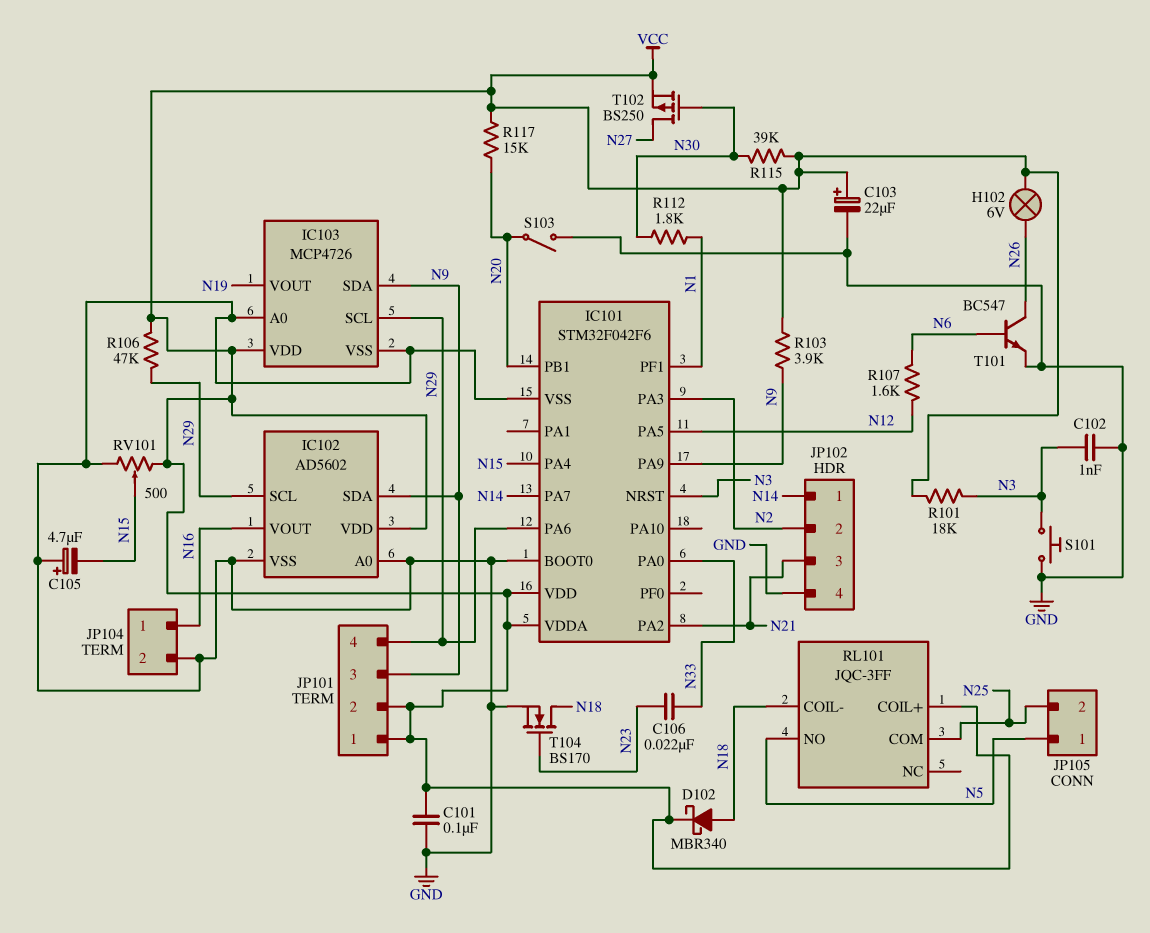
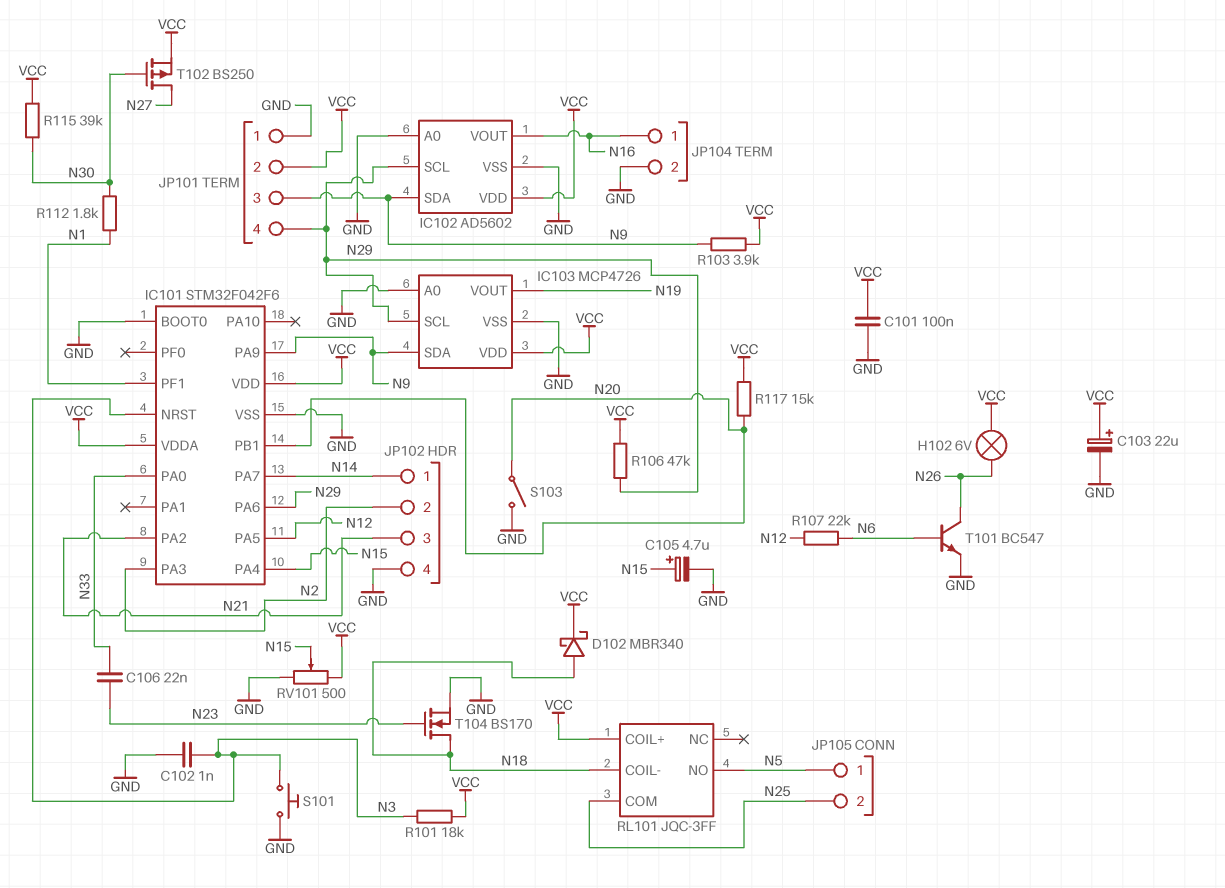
C105: 4.7uF (plus GND, minus N15) -> 4.7uF (plus N15, minus GND)
JP101 pin 1: VCC -> GND
R107: 1.6k (N6, N12) -> 22k (N6, N12)

